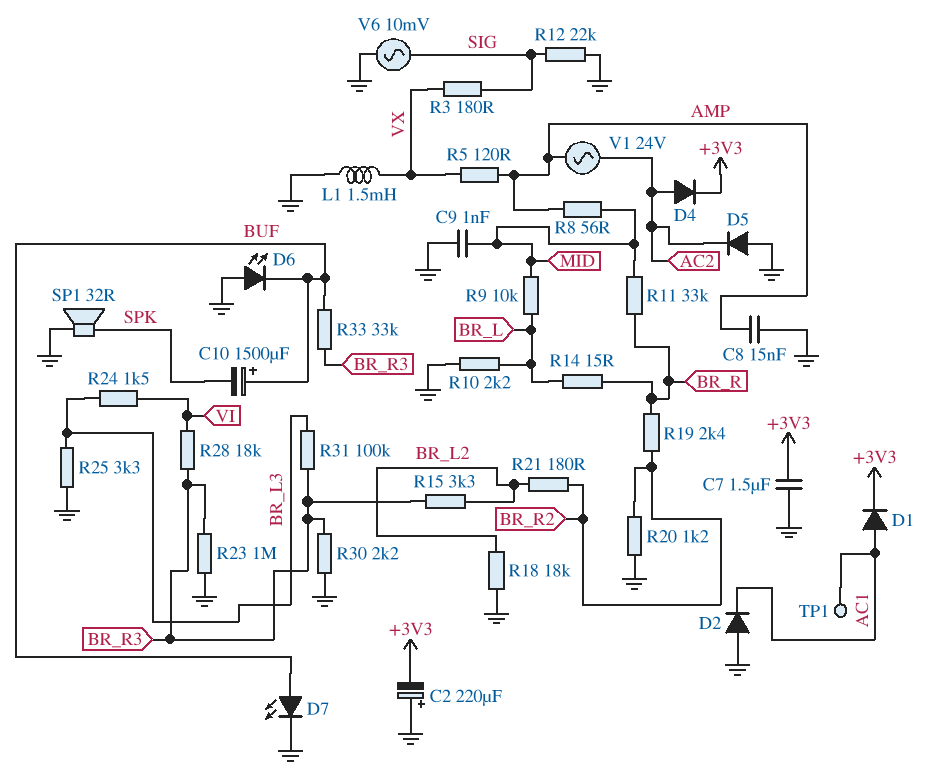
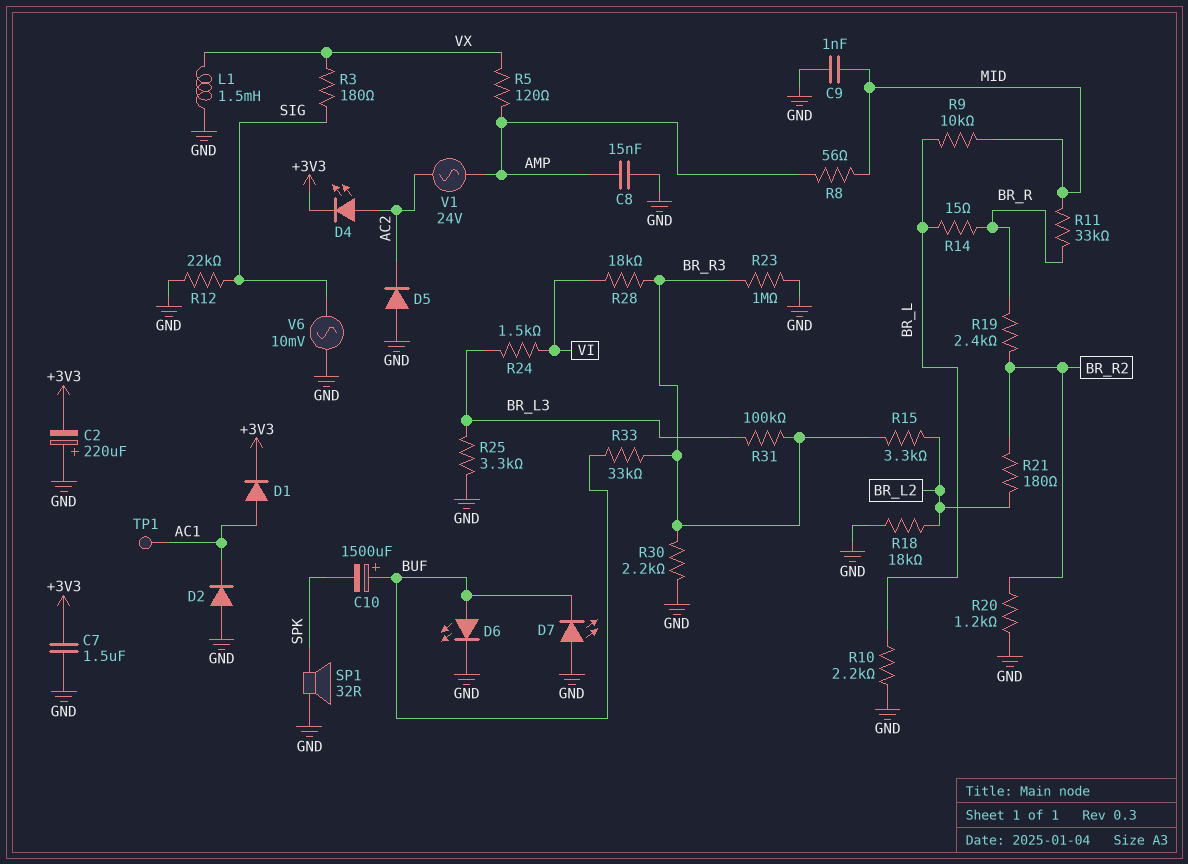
D4: diode (A AC2, K +3V3) -> LED (A AC2, K +3V3)
D6: LED (A GND, K BUF) -> LED (A BUF, K GND)
D7: LED (A BUF, K GND) -> LED (A GND, K BUF)

